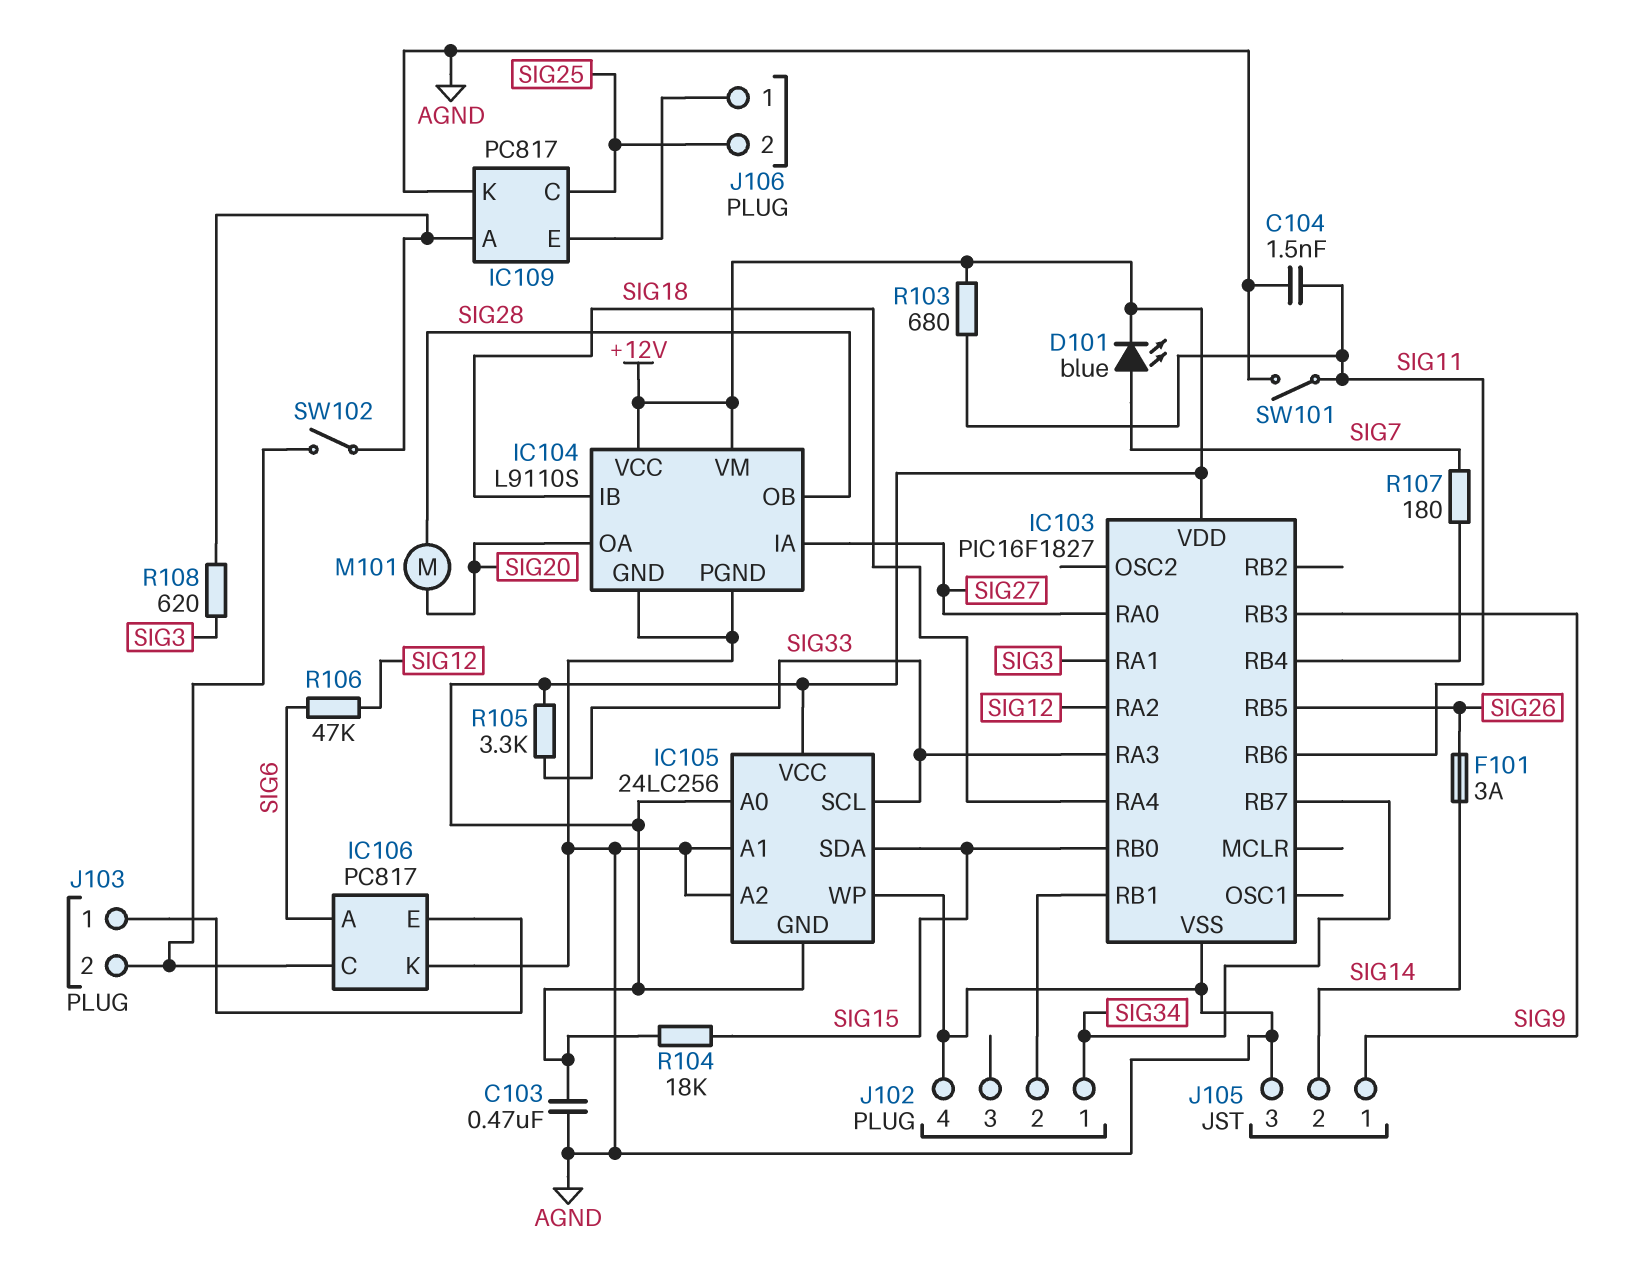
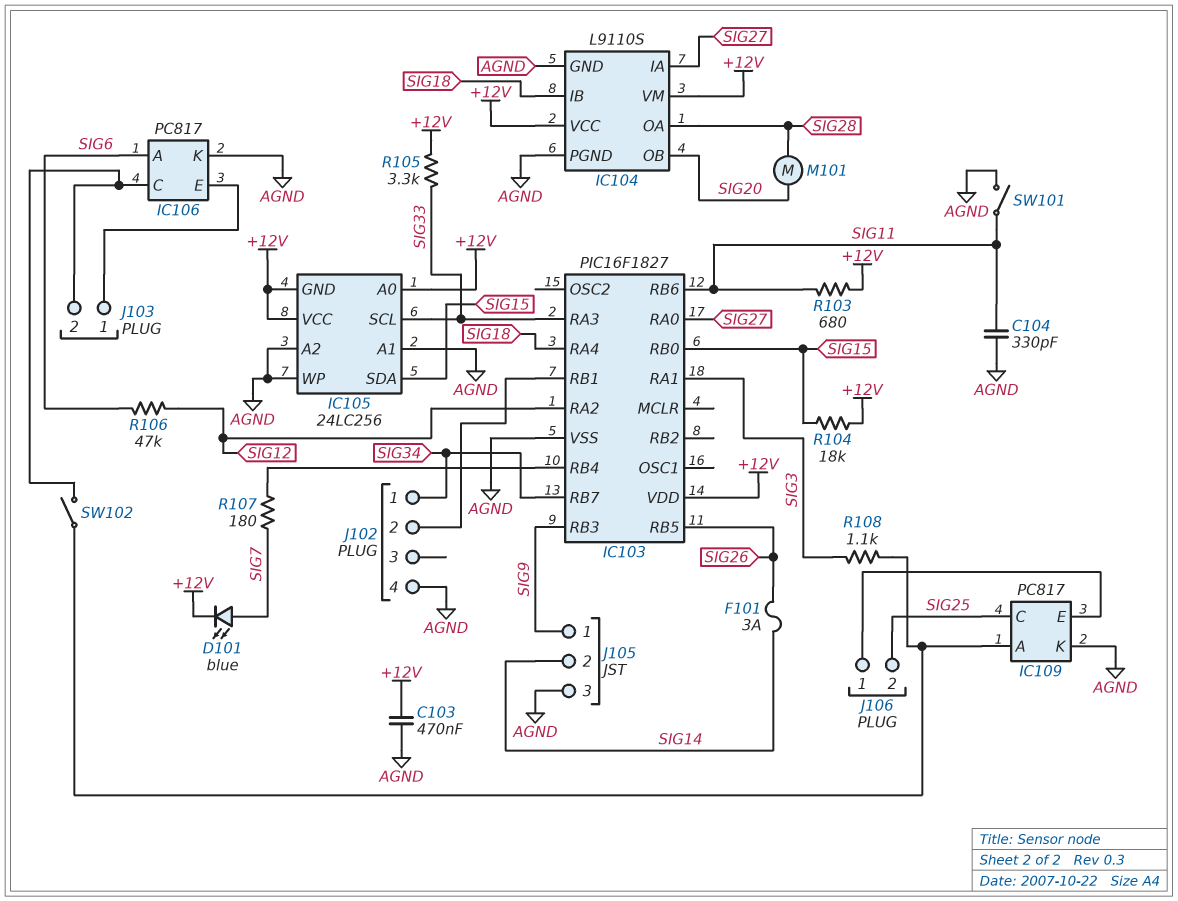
C104: 1.5nF (AGND, SIG11) -> 330pF (AGND, SIG11)
IC104 pin OA: SIG20 -> SIG28
IC104 pin OB: SIG28 -> SIG20
R108: 620 (IC109/A, SIG3) -> 1.1k (IC109/A, SIG3)

